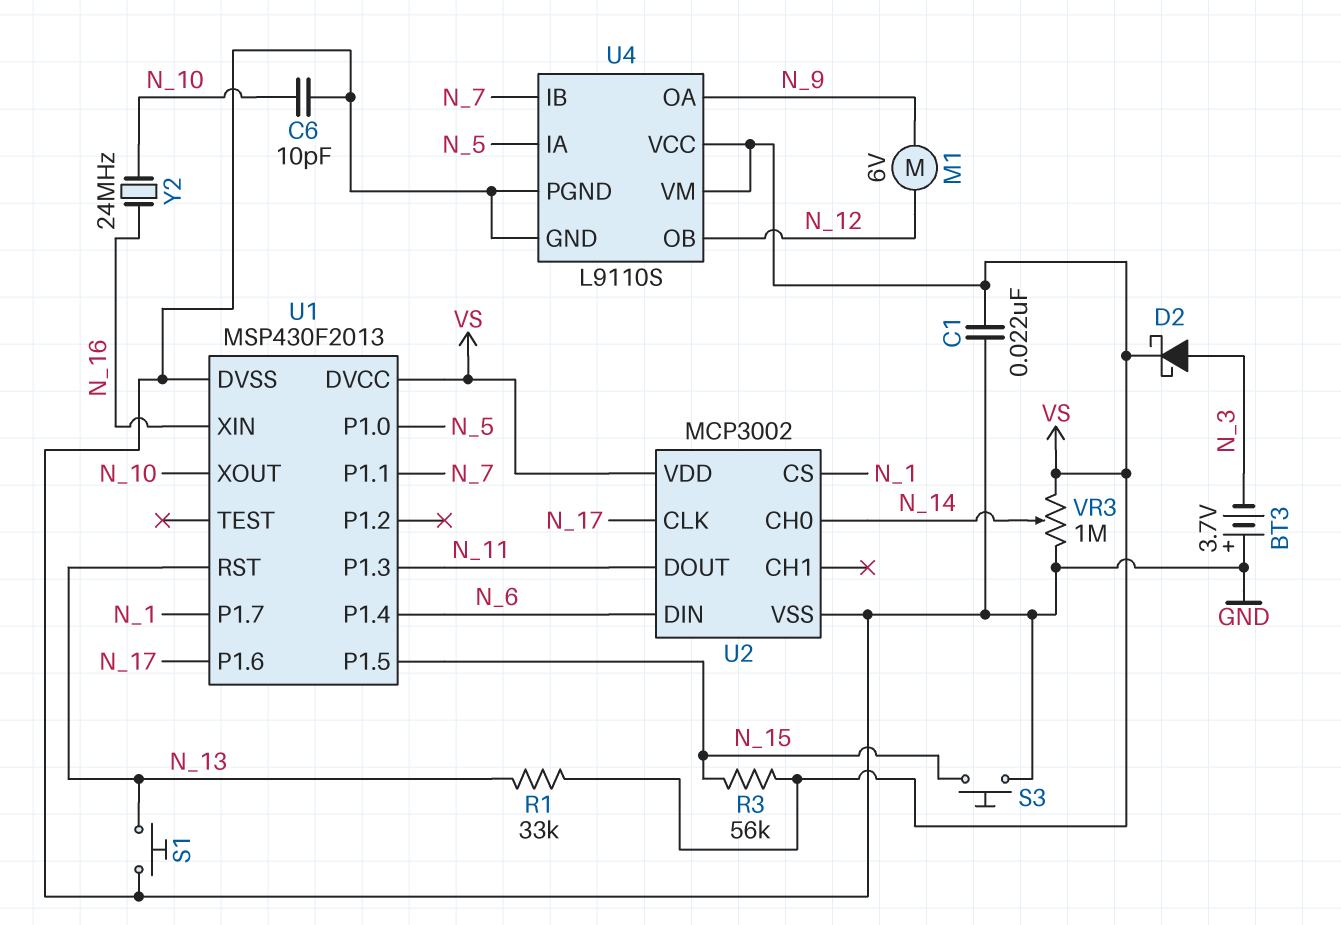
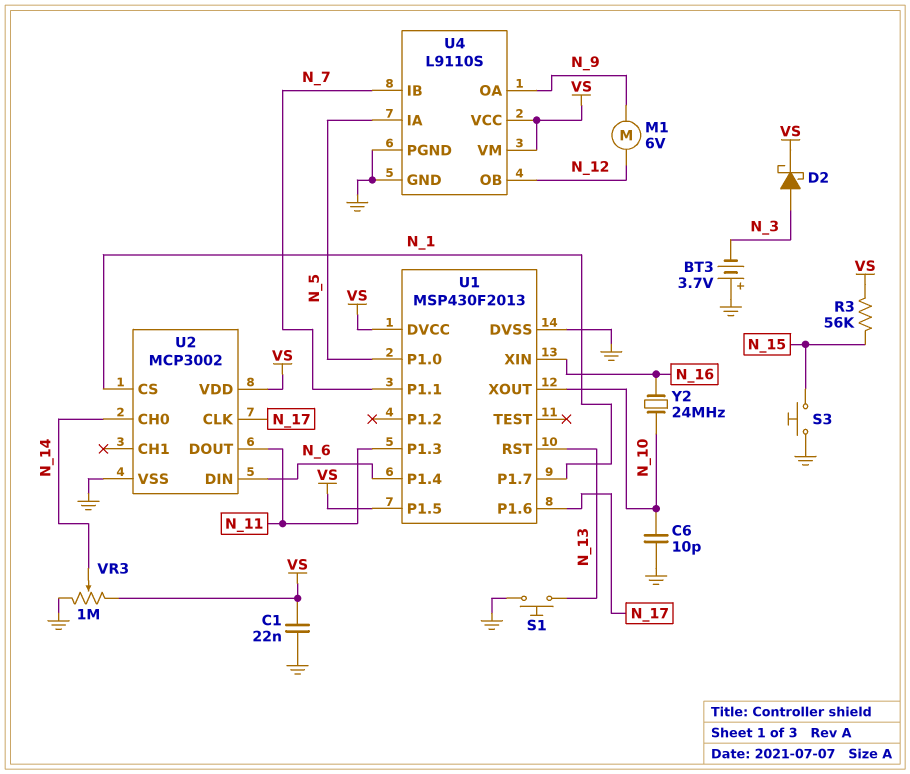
R1: 33k (N_13, VS) -> none
U1 pin P1.5: N_15 -> VS

